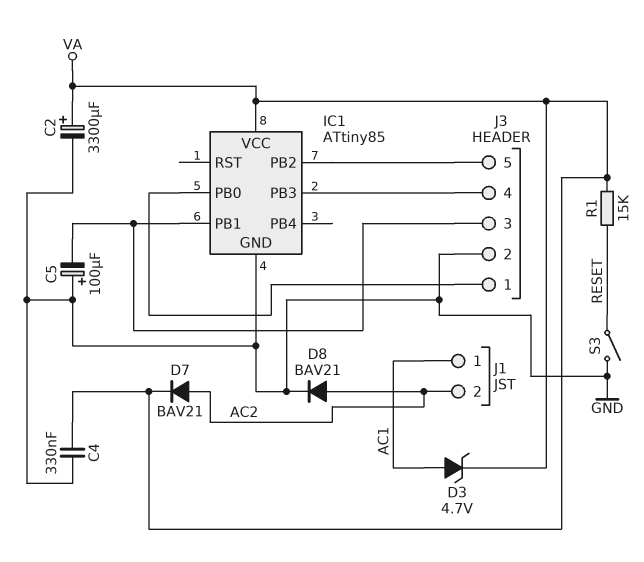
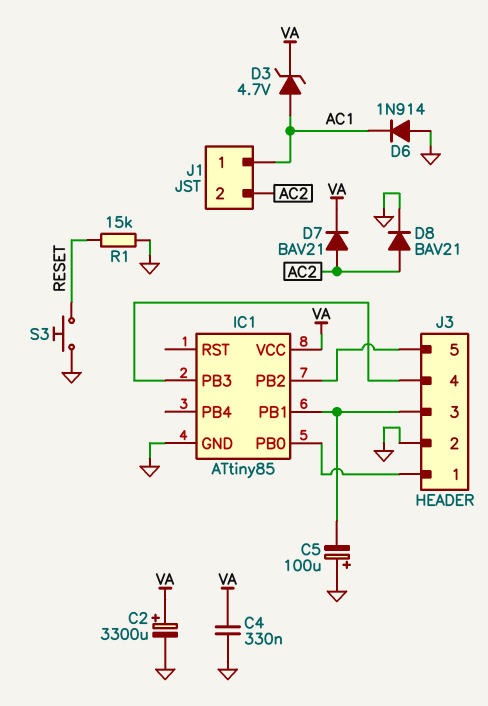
D6: none -> diode 1N914 (A GND, K AC1)
R1: 15k (RESET, VA) -> 15k (GND, RESET)
S3: switch (GND, RESET) -> button (GND, RESET)

